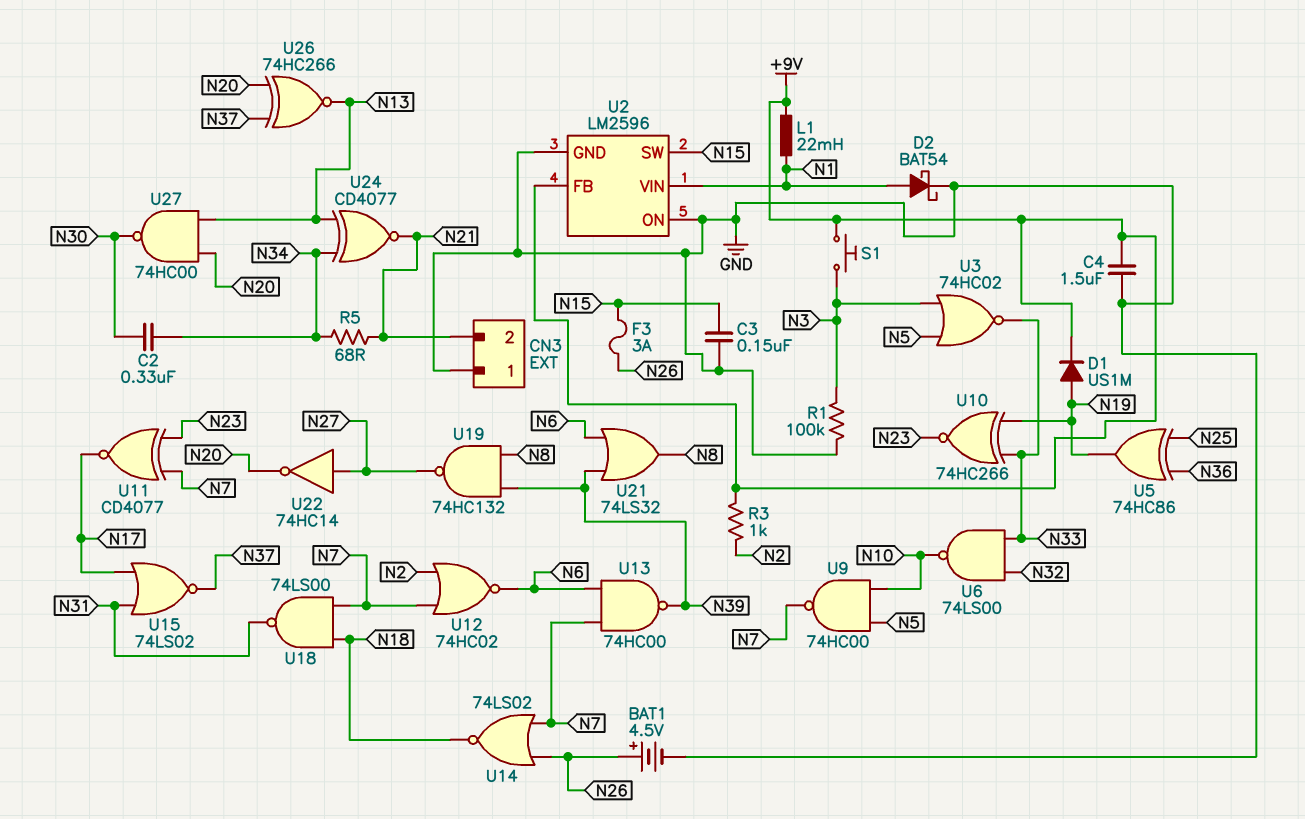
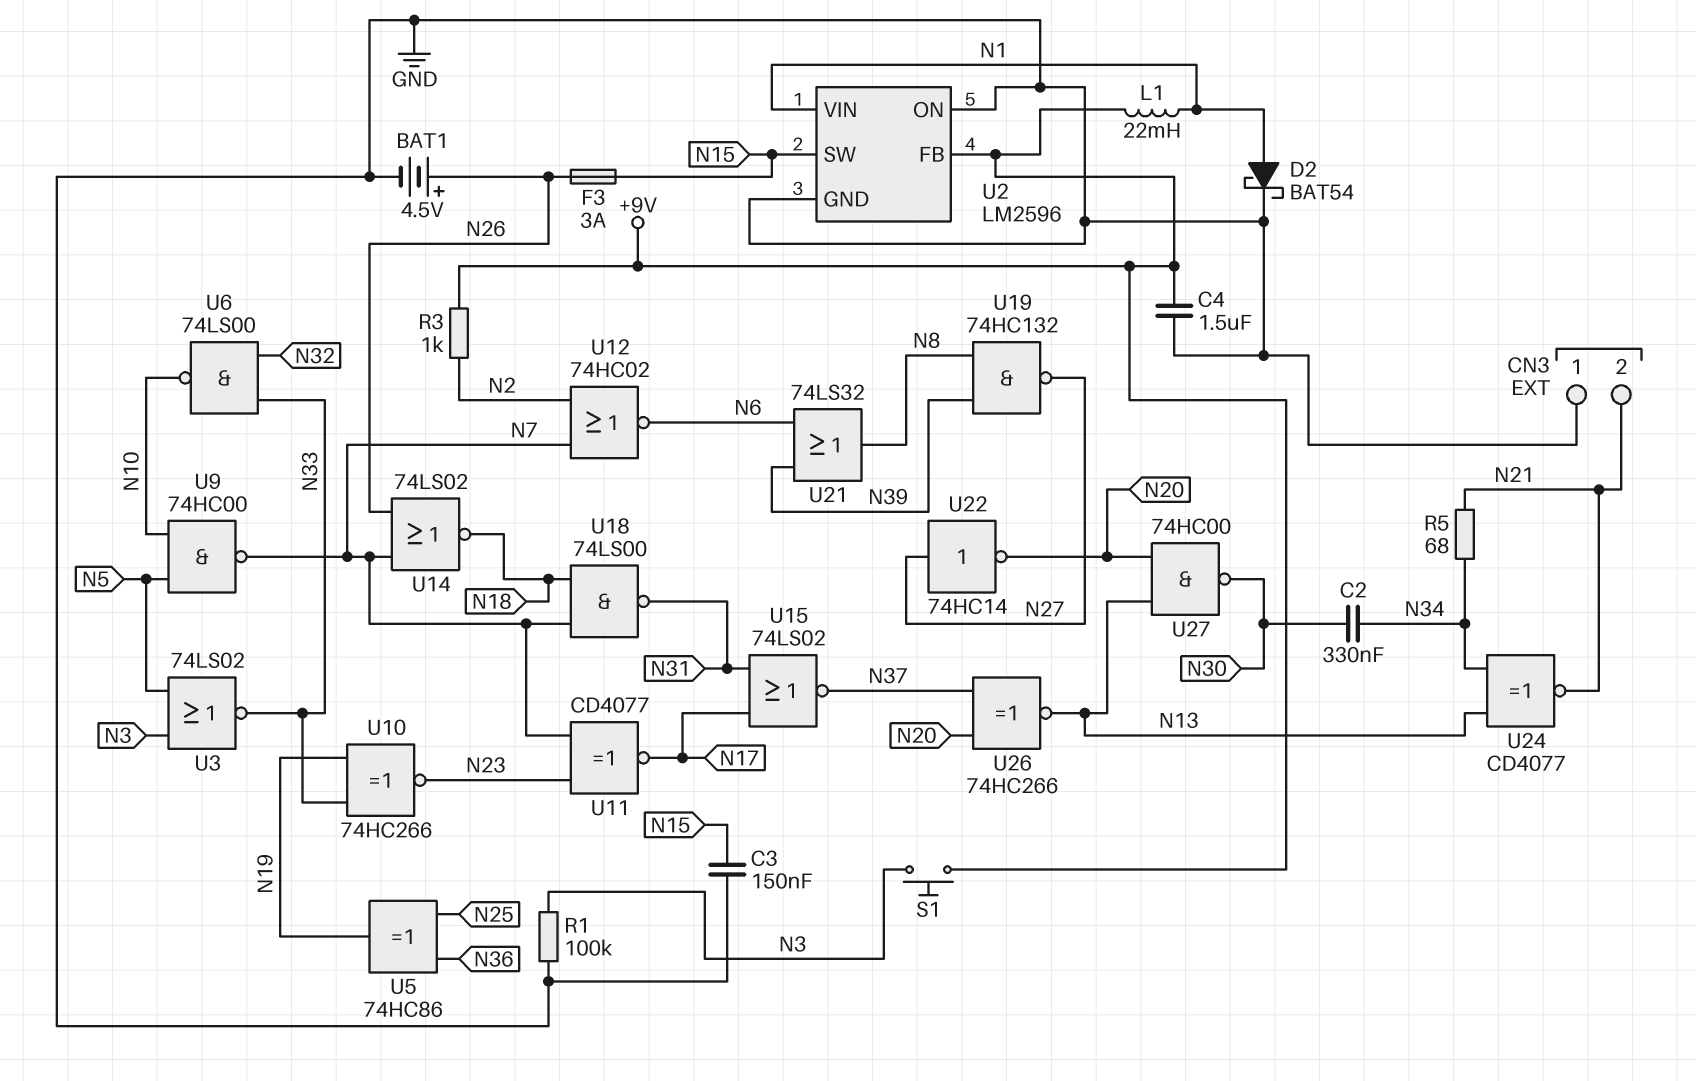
D1: diode US1M (A N19, K +9V) -> none
U3: NOR 74HC02 (in N3, in N5, out N33) -> NOR 74LS02 (in N3, in N5, out N33)
U13: NAND 74HC00 (in N6, in N7, out N39) -> none

